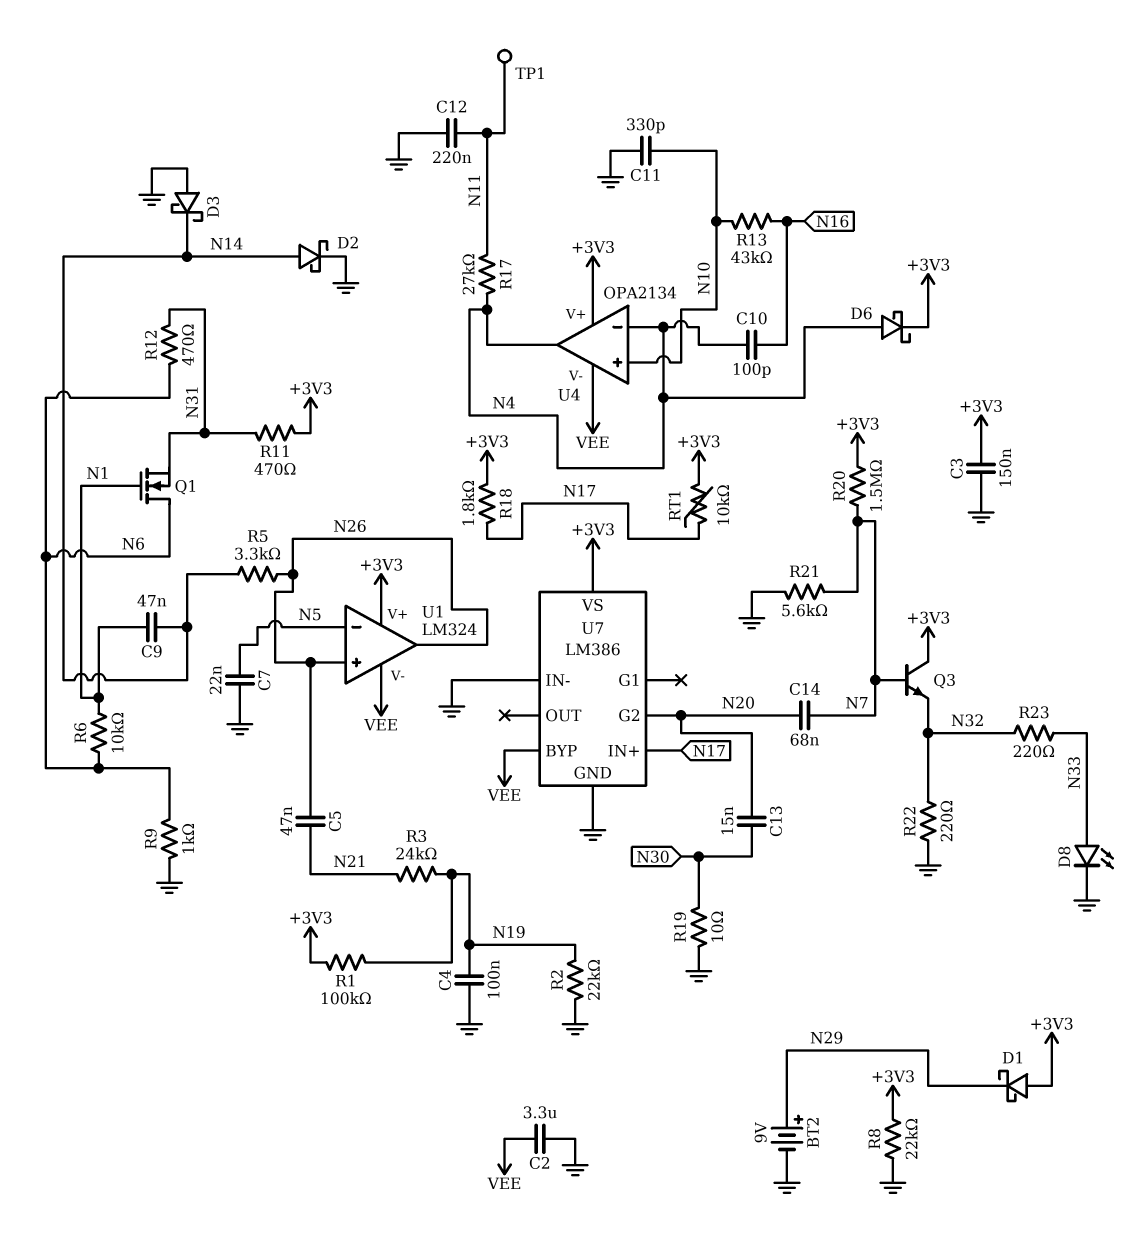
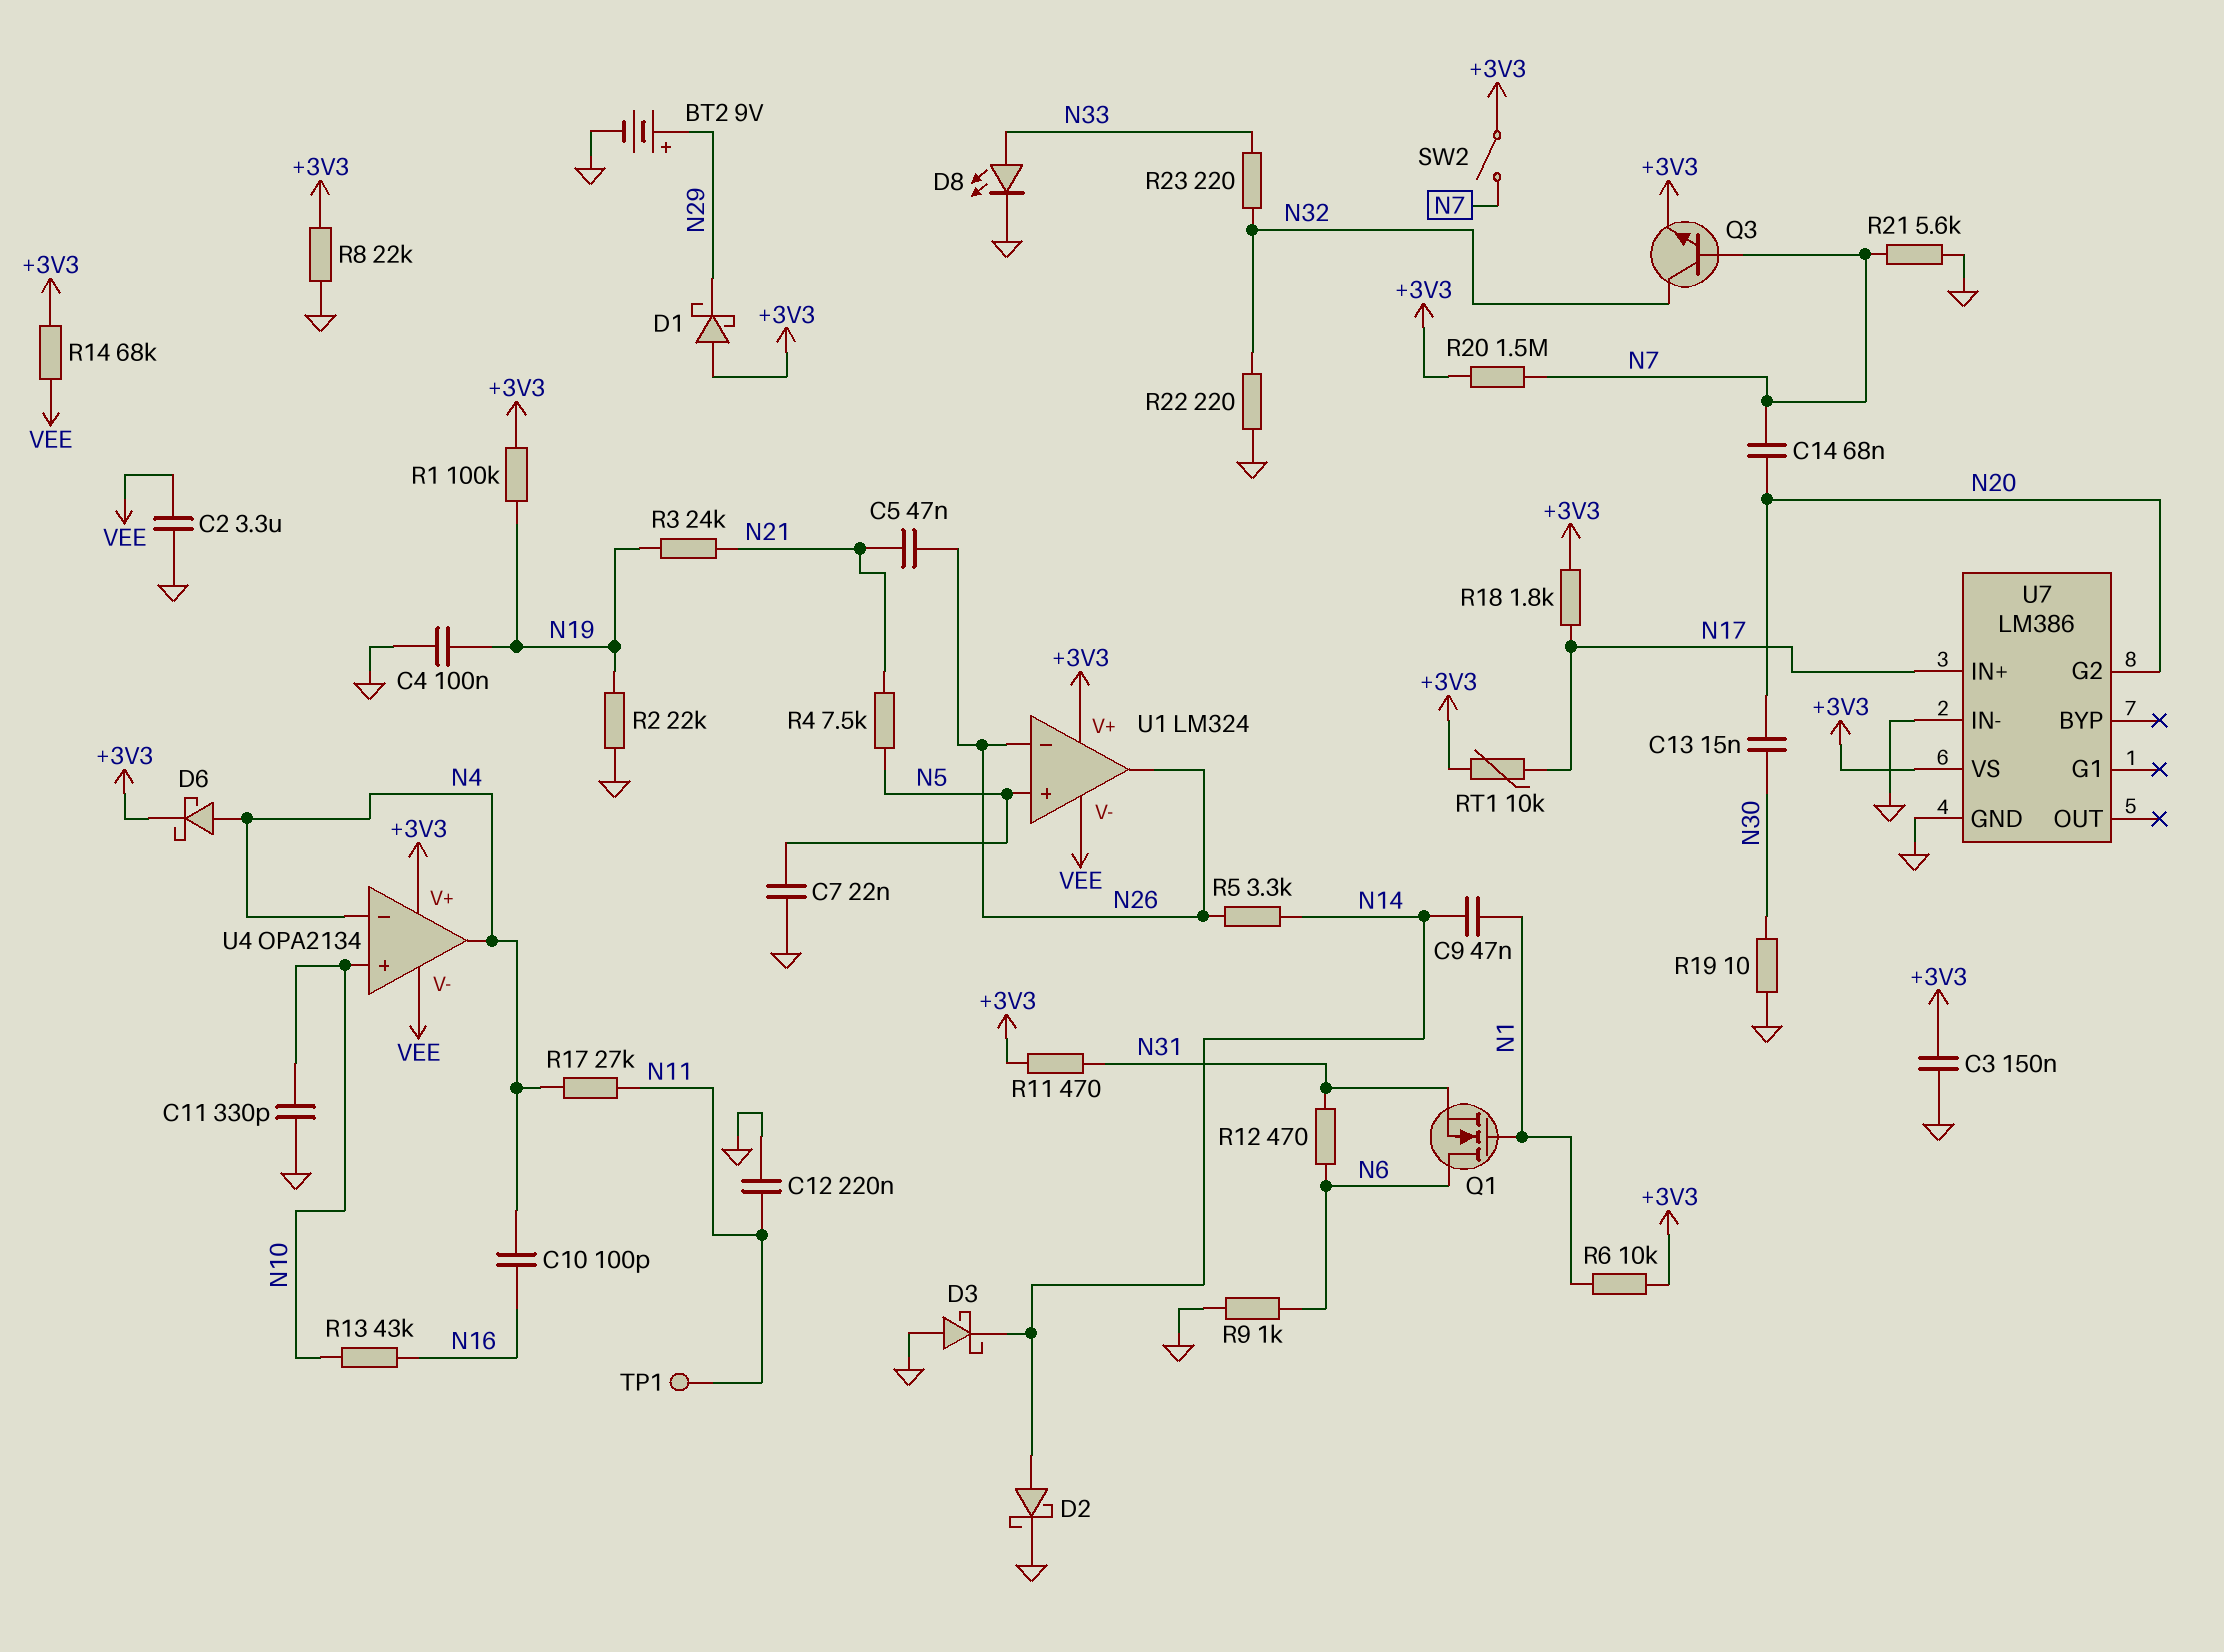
Q3: NPN (B N7, C +3V3, E N32) -> NPN (B N7, C N32, E +3V3)
R4: none -> 7.5k (N5, N21)
R6: 10k (N1, N6) -> 10k (+3V3, N1)
R14: none -> 68k (+3V3, VEE)
SW2: none -> switch (+3V3, N7)
U1 pin in+: N26 -> N5
U1 pin in-: N5 -> N26
U7 pin BYP: VEE -> none

